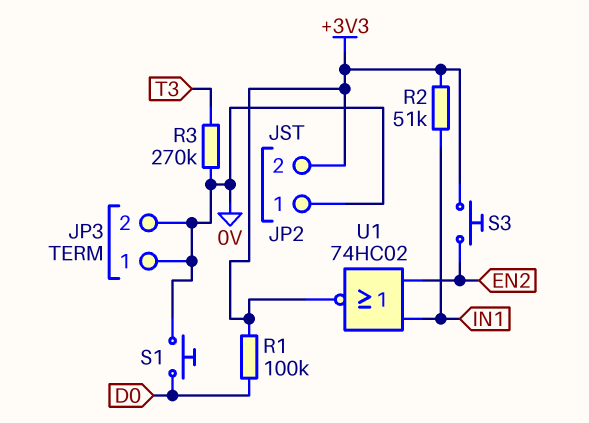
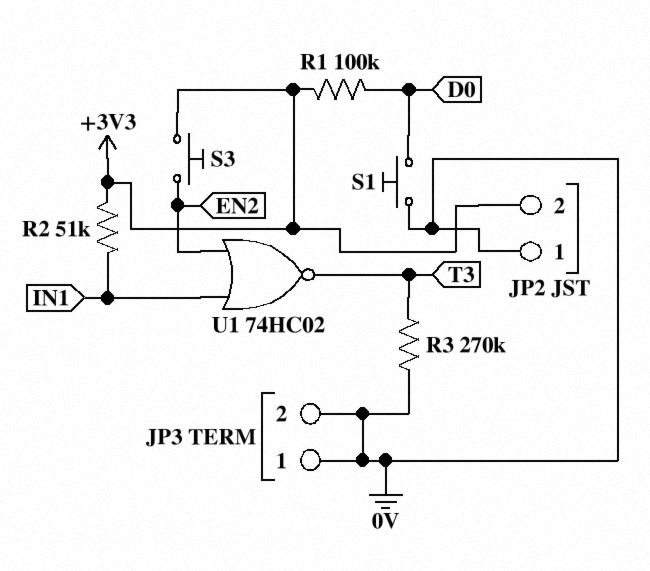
U1: NOR 74HC02 (in EN2, in IN1, out +3V3) -> NOR 74HC02 (in EN2, in IN1, out T3)

